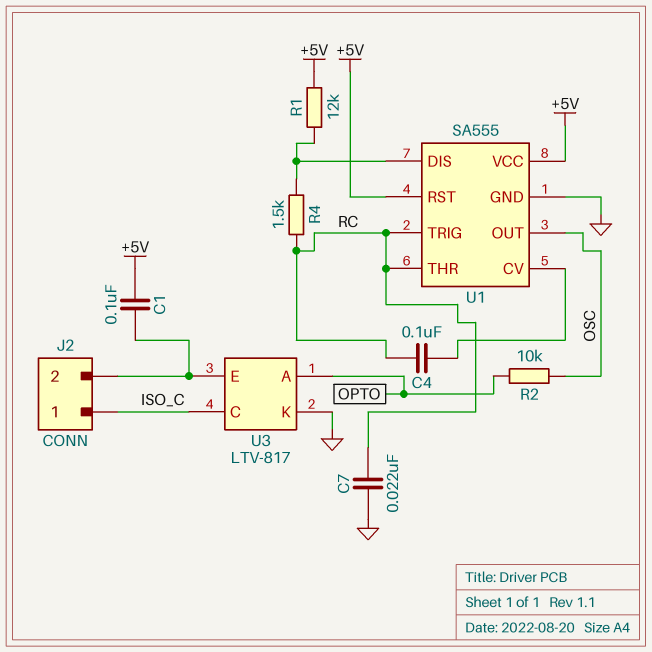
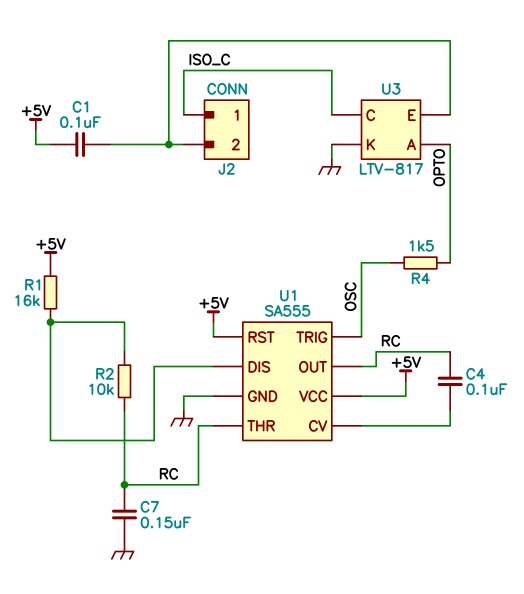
C7: 22nF (GND, RC) -> 150nF (GND, RC)
R1: 12k (+5V, U1/DIS) -> 16k (+5V, U1/DIS)
R2: 10k (OPTO, OSC) -> 10k (RC, U1/DIS)
R4: 1.5k (RC, U1/DIS) -> 1.5k (OPTO, OSC)
U1 pin OUT: OSC -> RC
U1 pin TRIG: RC -> OSC

